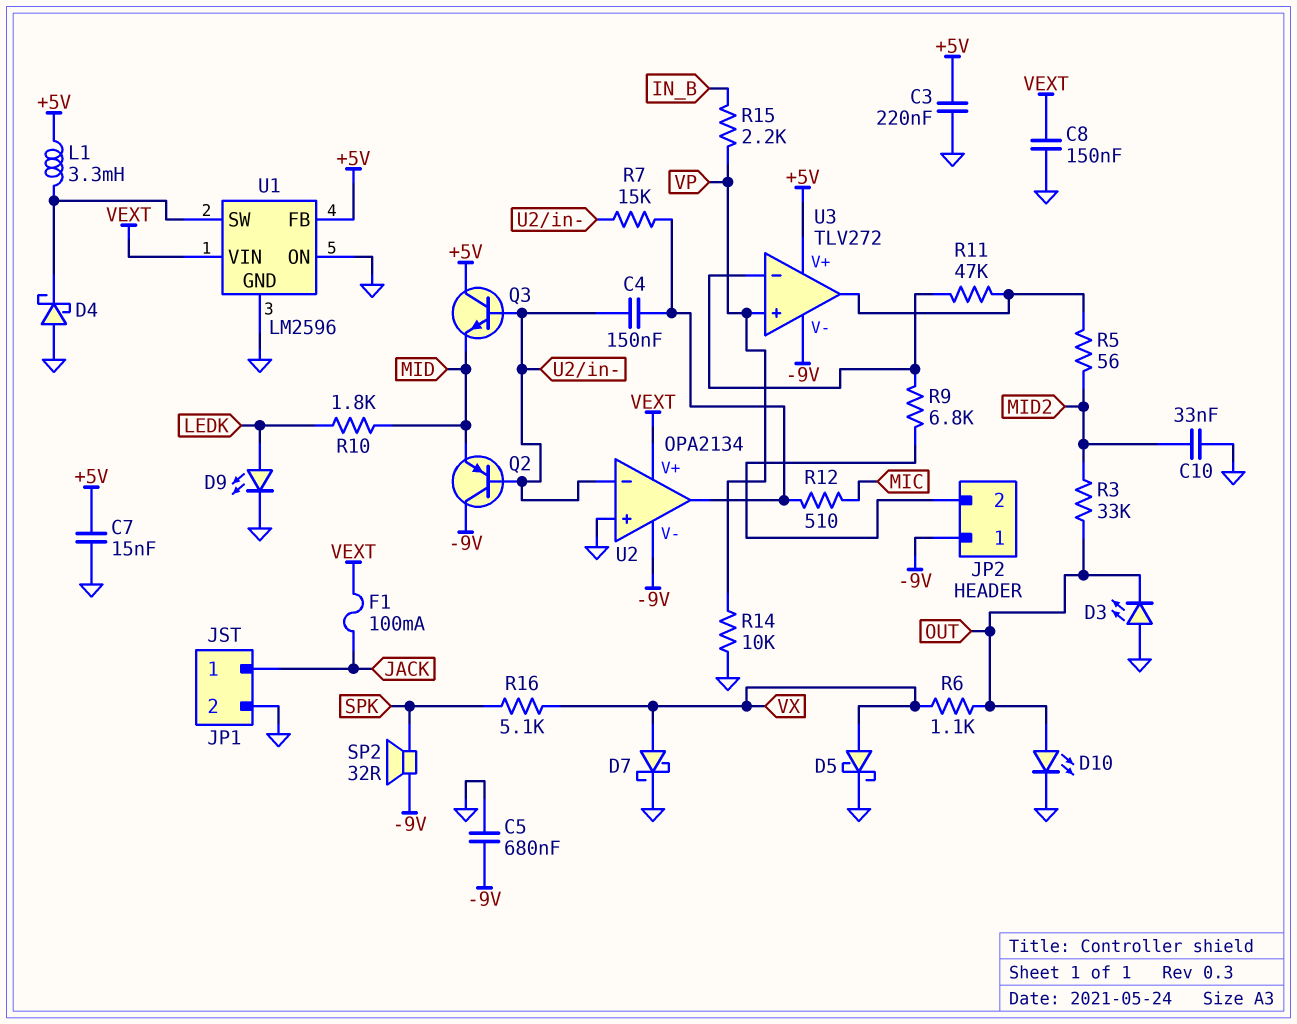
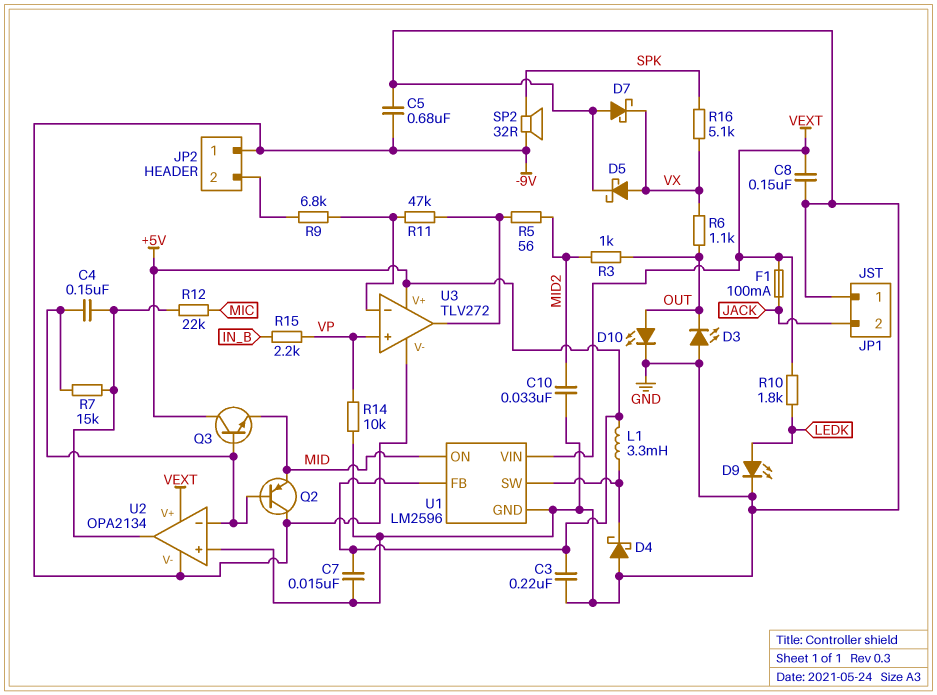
D7: schottky (A VX, K GND) -> schottky (A GND, K VX)
JP1 pin 1: JACK -> GND
JP1 pin 2: GND -> JACK
R3: 33k (MID2, OUT) -> 1k (MID2, OUT)
R10: 1.8k (LEDK, MID) -> 1.8k (LEDK, VEXT)
R12: 510 (MIC, U2/out) -> 22k (MIC, U2/out)
U1 pin ON: GND -> MID

